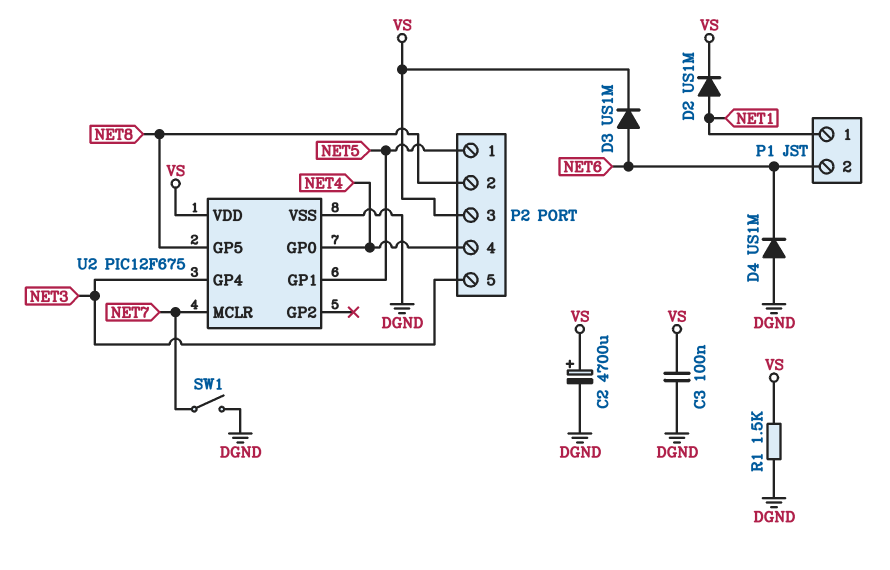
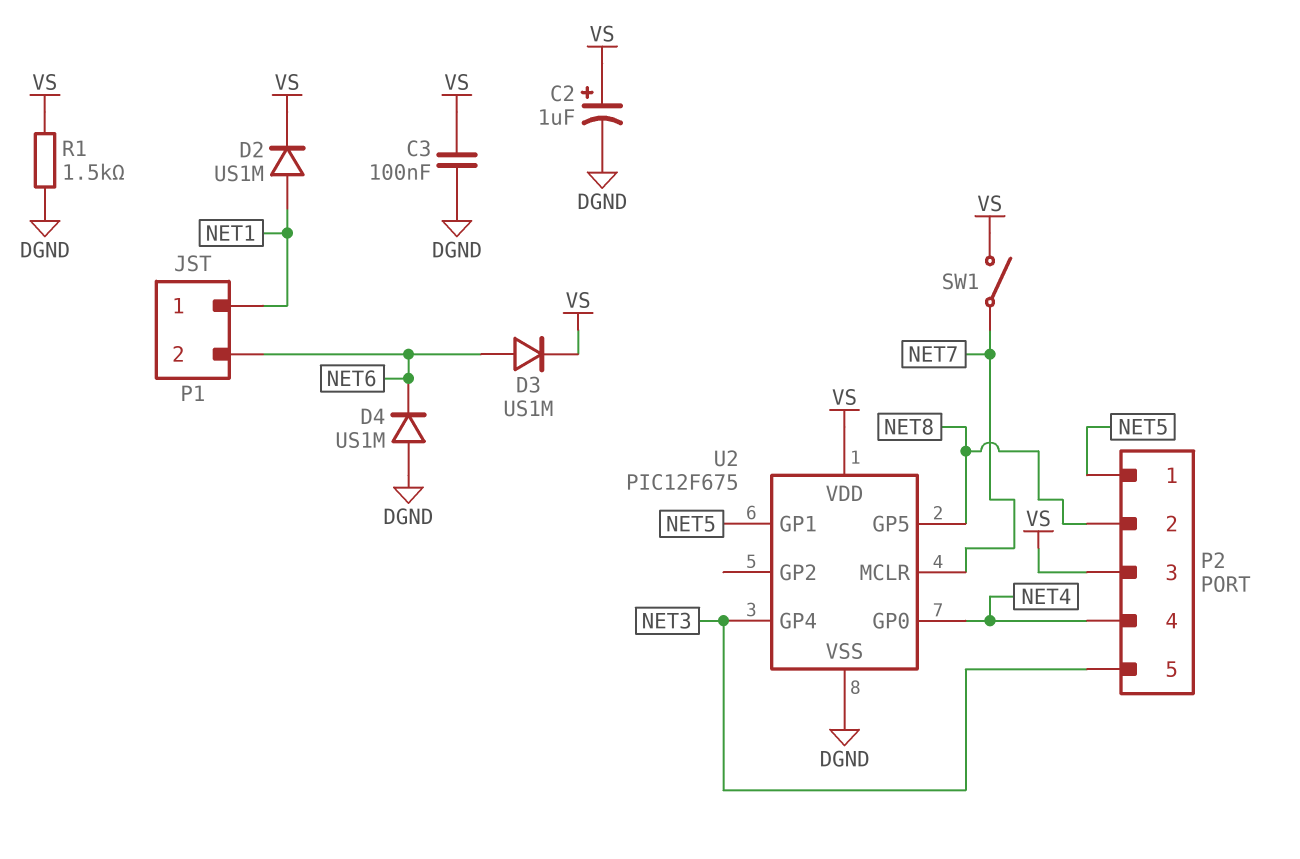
C2: 4700uF (plus VS, minus DGND) -> 1uF (plus VS, minus DGND)
SW1: switch (DGND, NET7) -> switch (NET7, VS)

